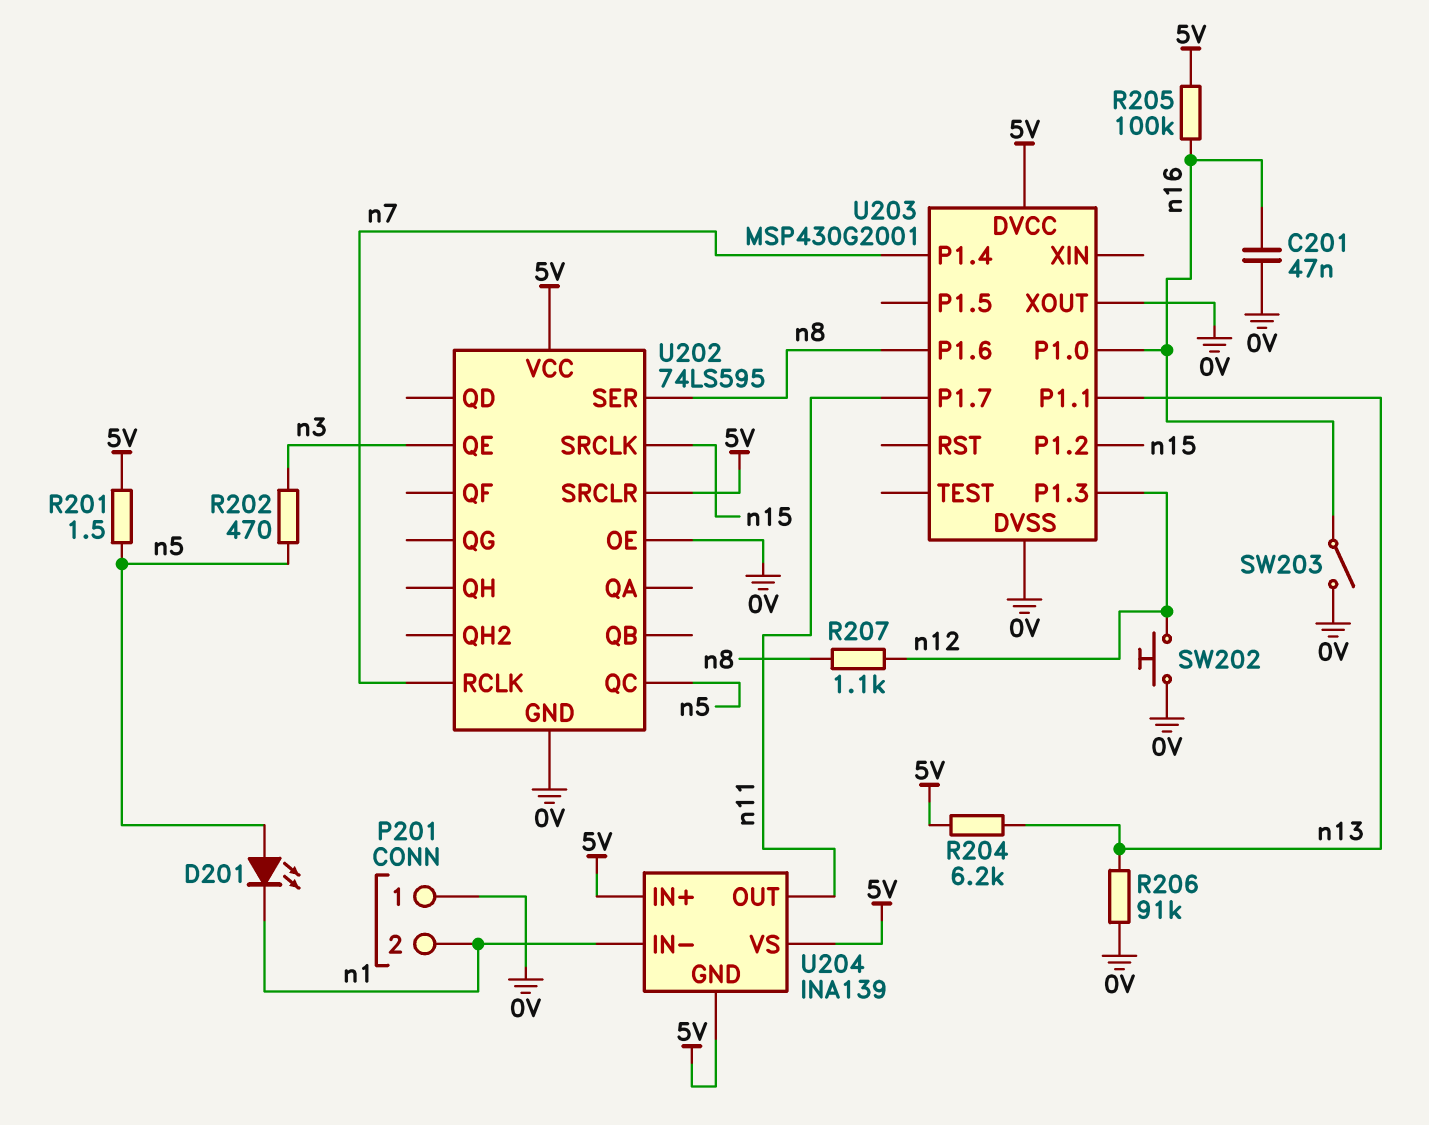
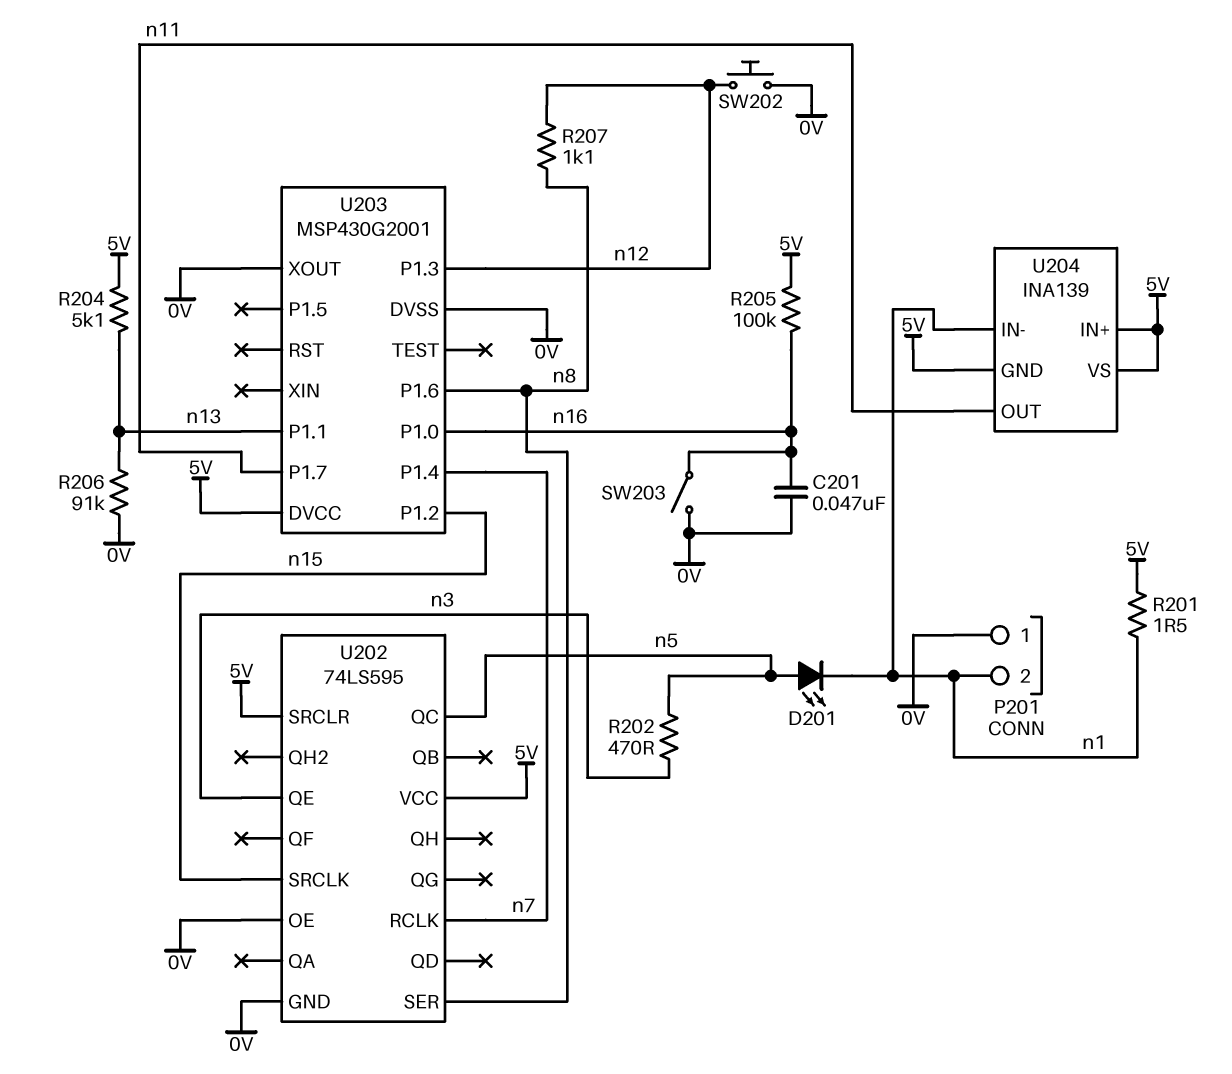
R201: 1.5 (5V, n5) -> 1.5 (5V, n1)
R204: 6.2k (5V, n13) -> 5.1k (5V, n13)

